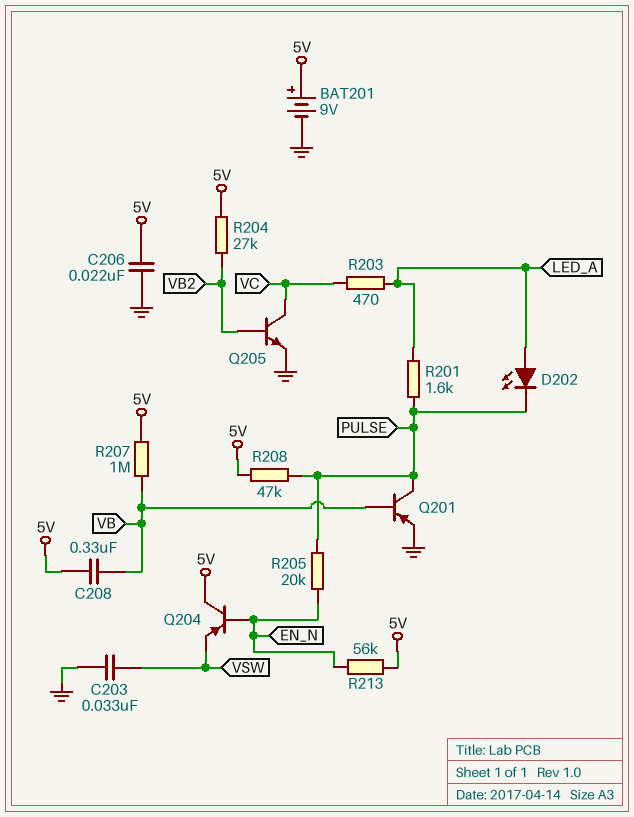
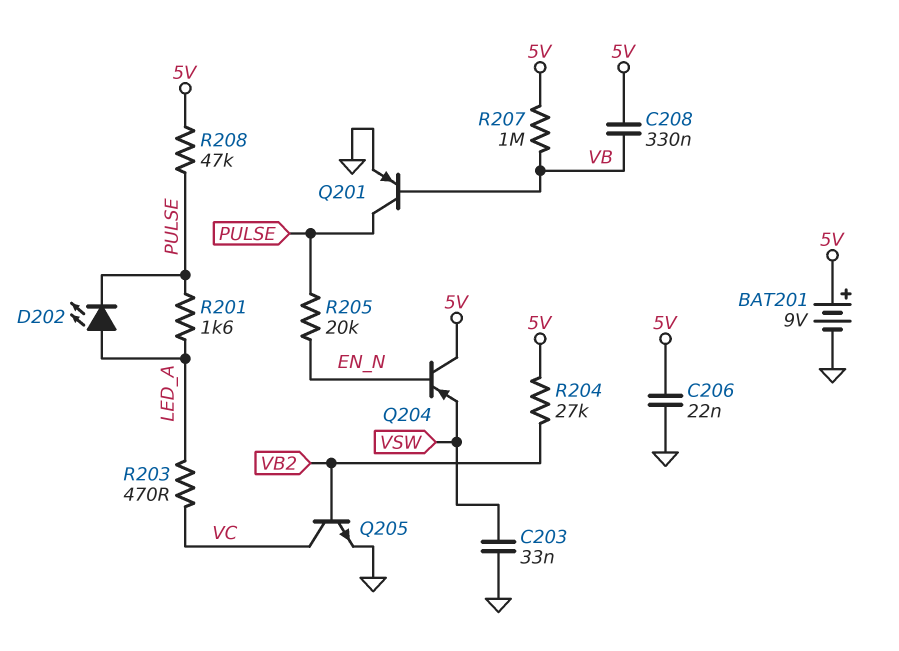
R213: 56k (5V, EN_N) -> none

